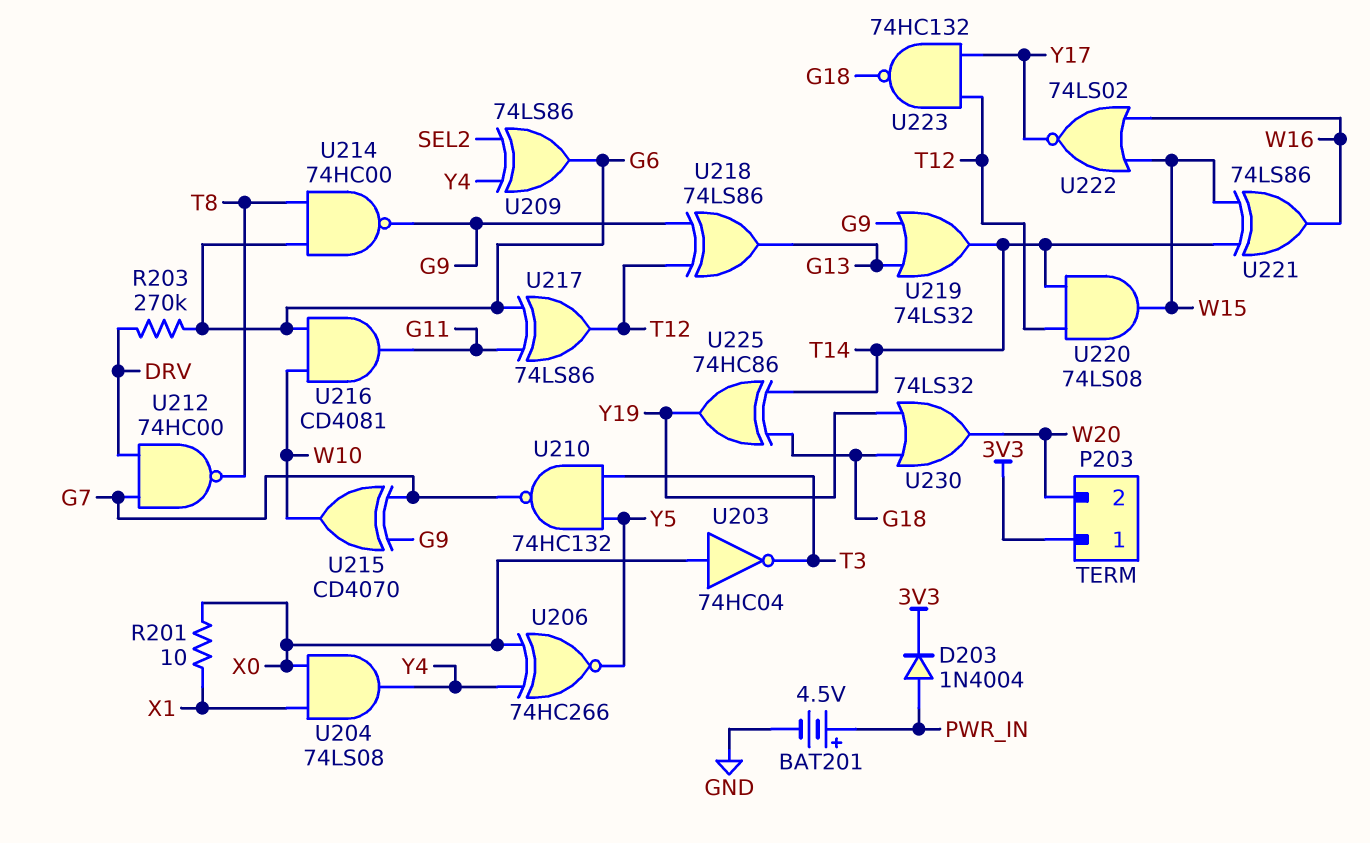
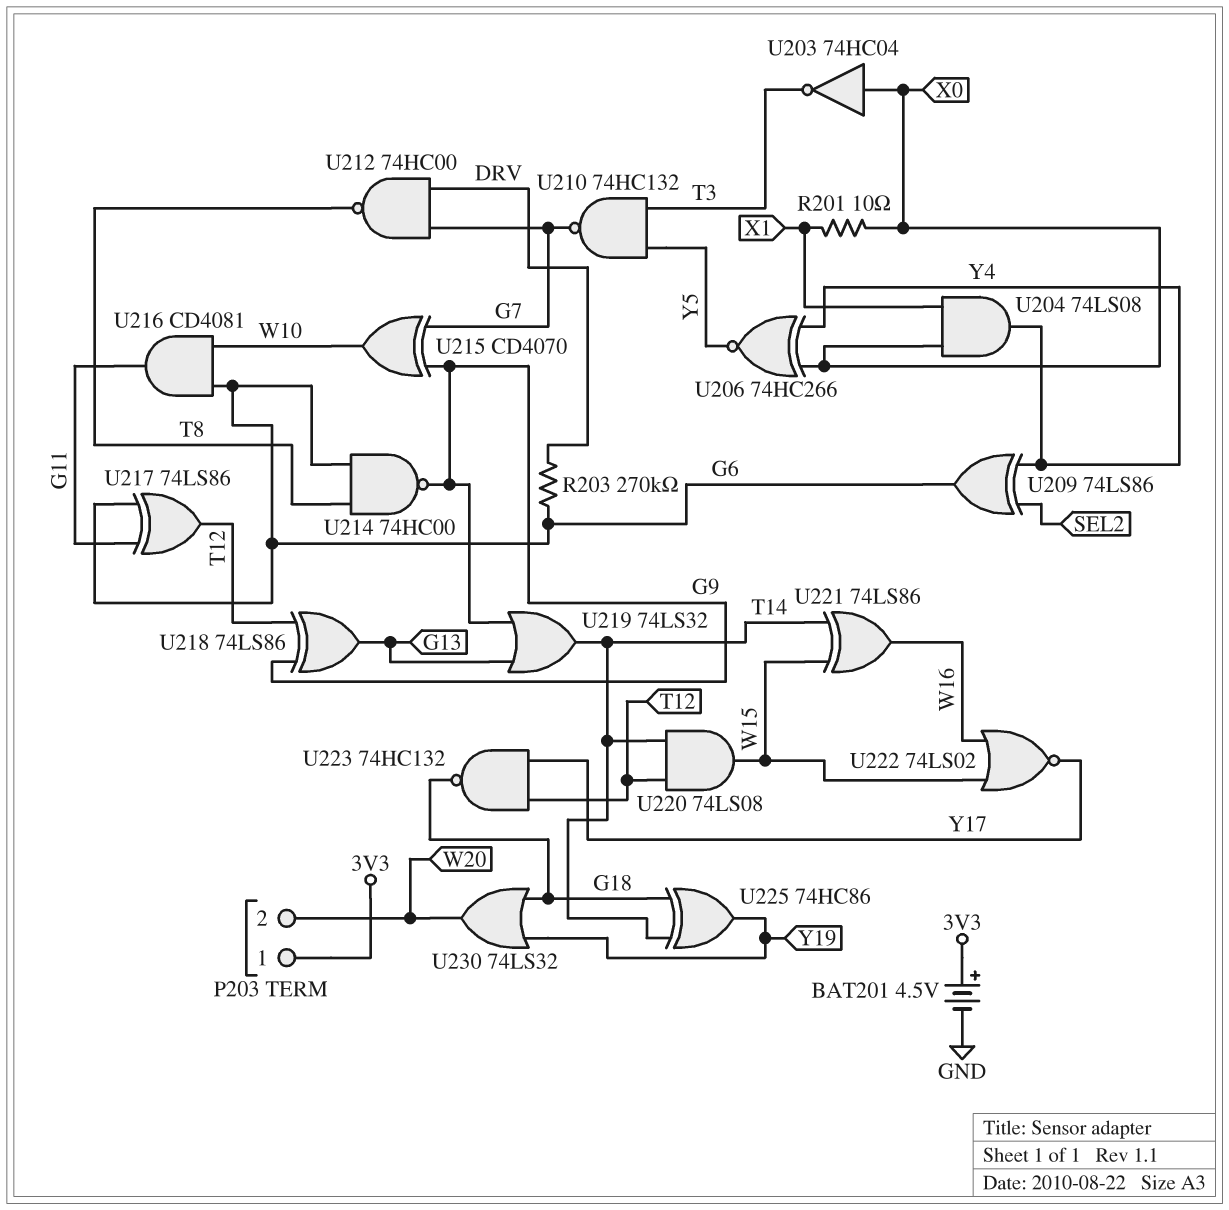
BAT201: 4.5V (plus PWR_IN, minus GND) -> 4.5V (plus 3V3, minus GND)
D203: diode 1N4004 (A PWR_IN, K 3V3) -> none

